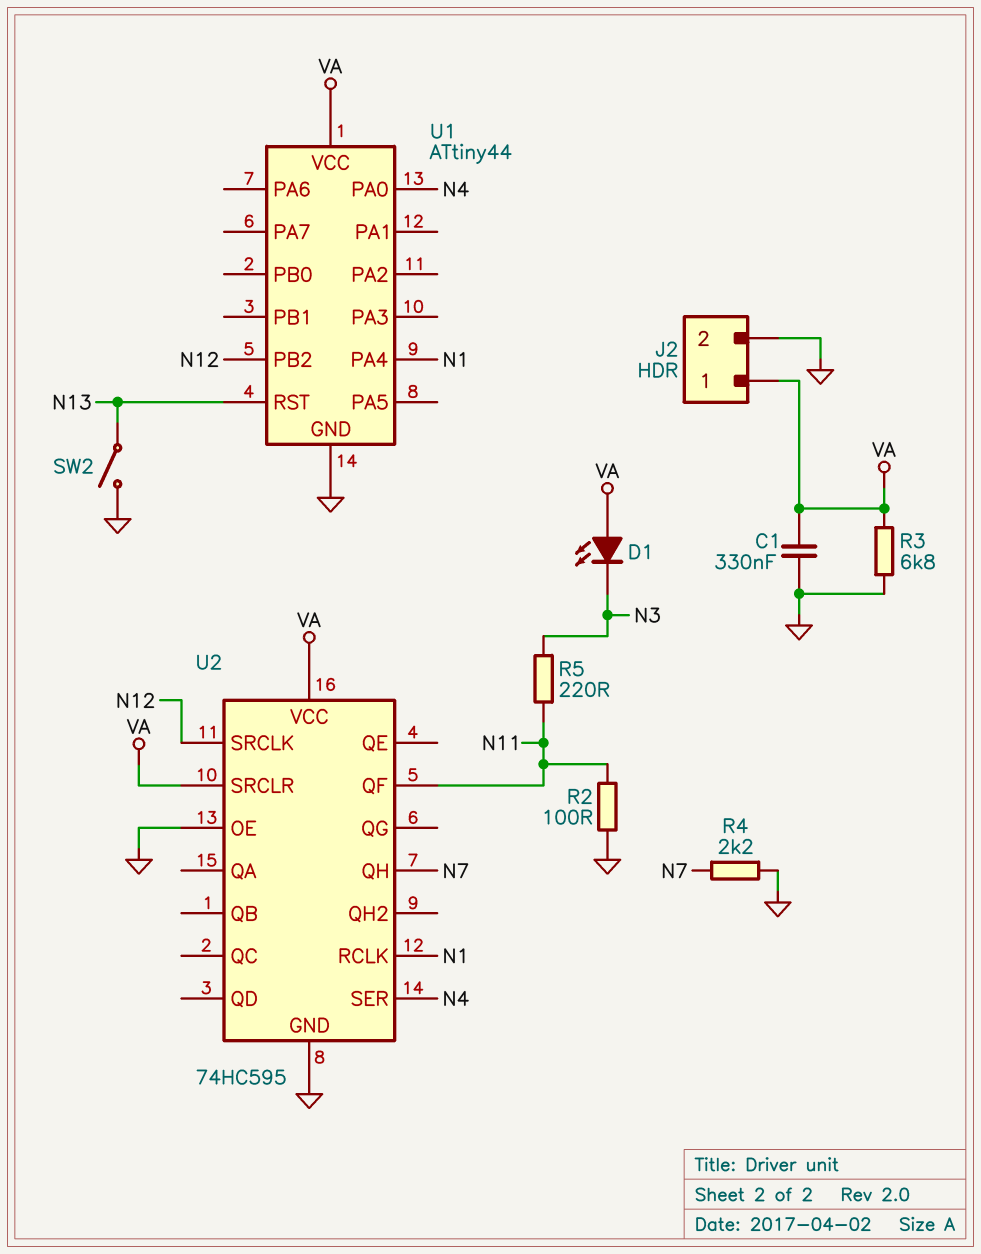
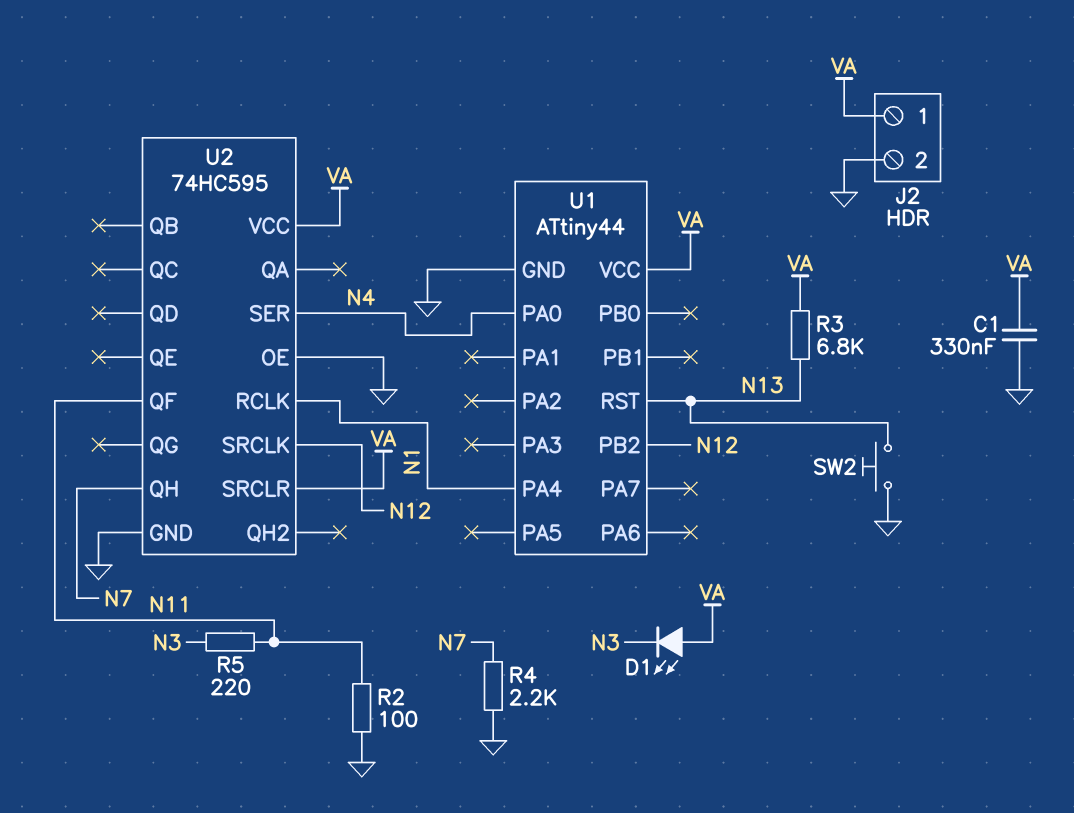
R3: 6.8k (GND, VA) -> 6.8k (N13, VA)
SW2: switch (GND, N13) -> button (GND, N13)

